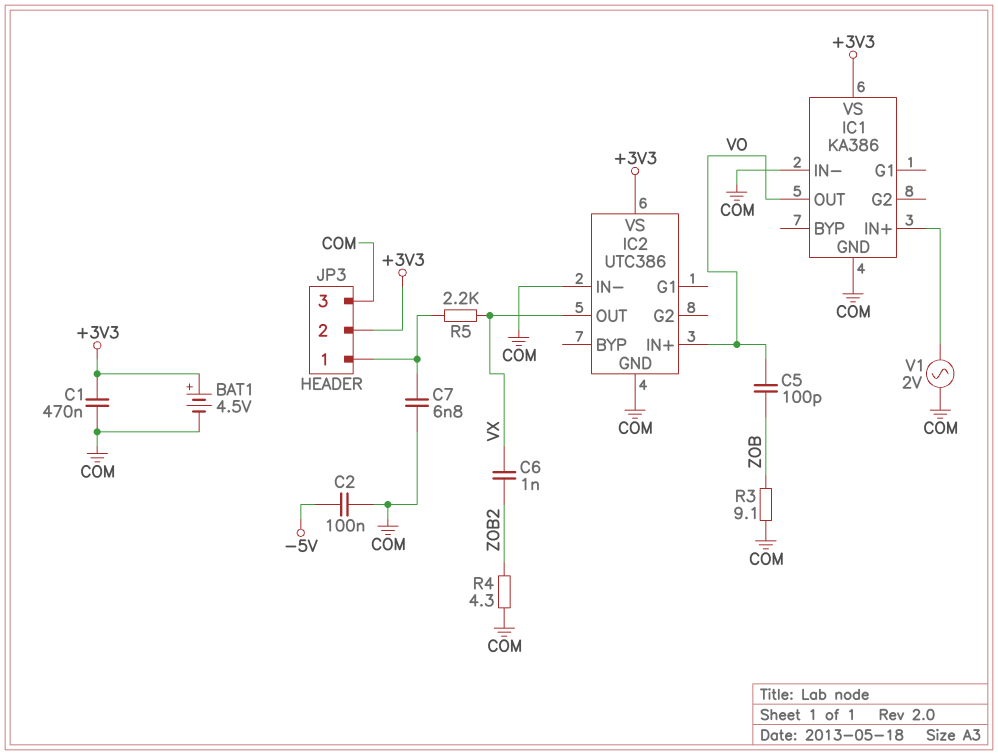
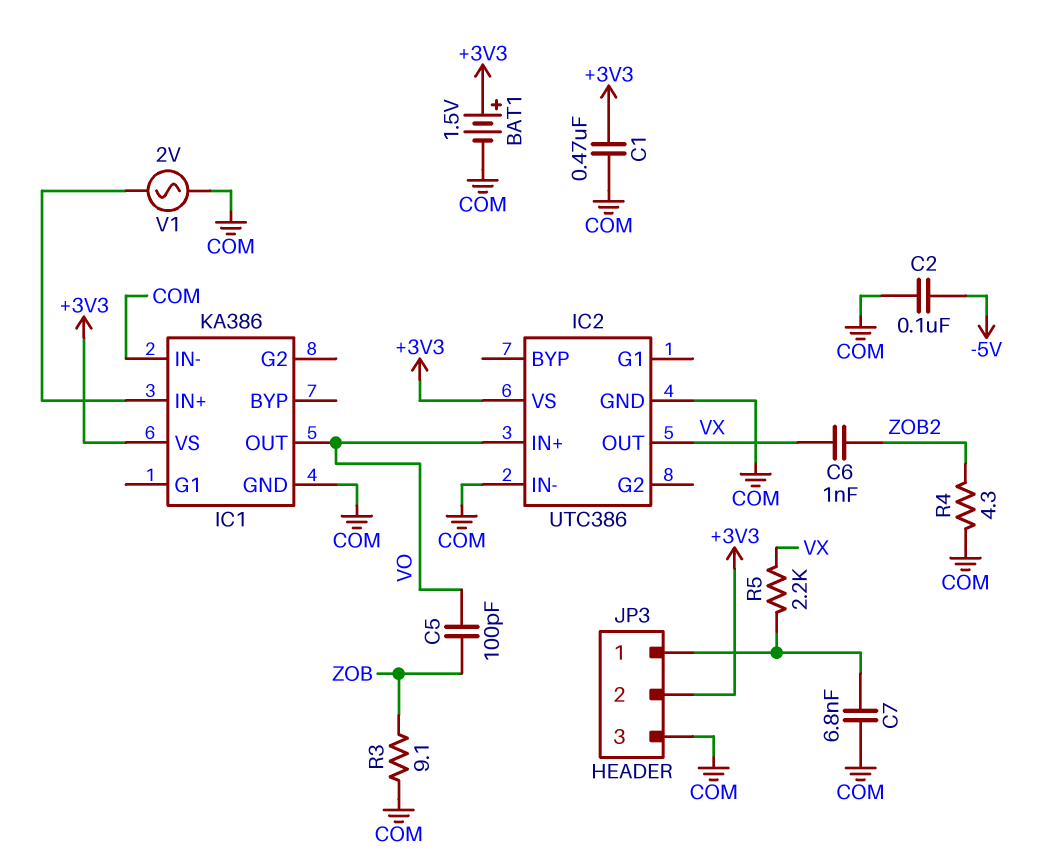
BAT1: 4.5V (plus +3V3, minus COM) -> 1.5V (plus +3V3, minus COM)

